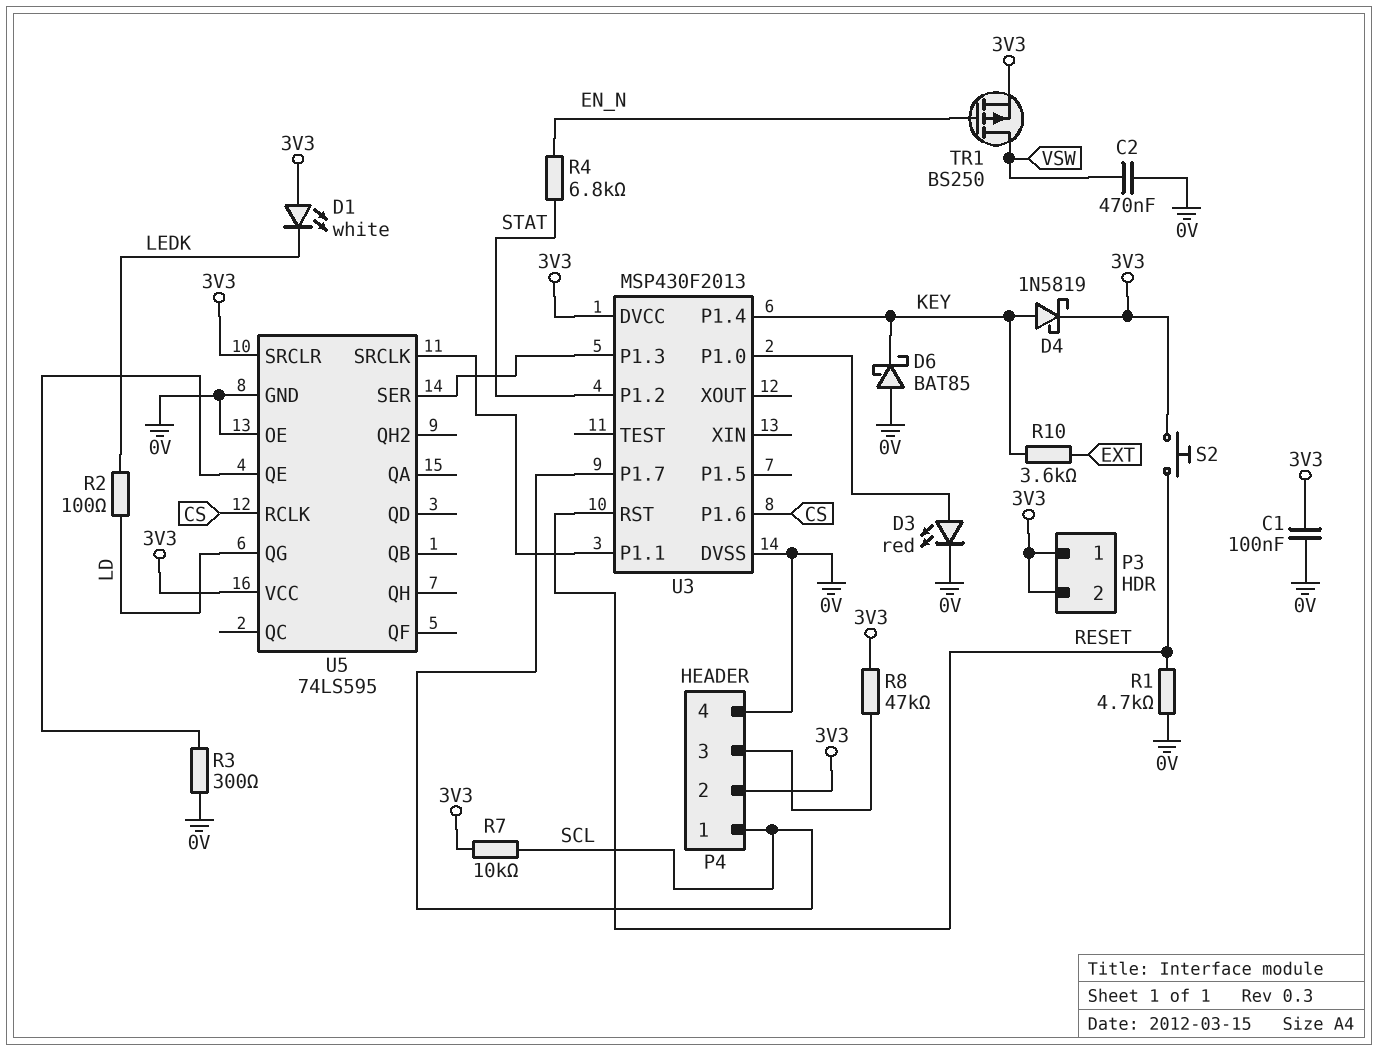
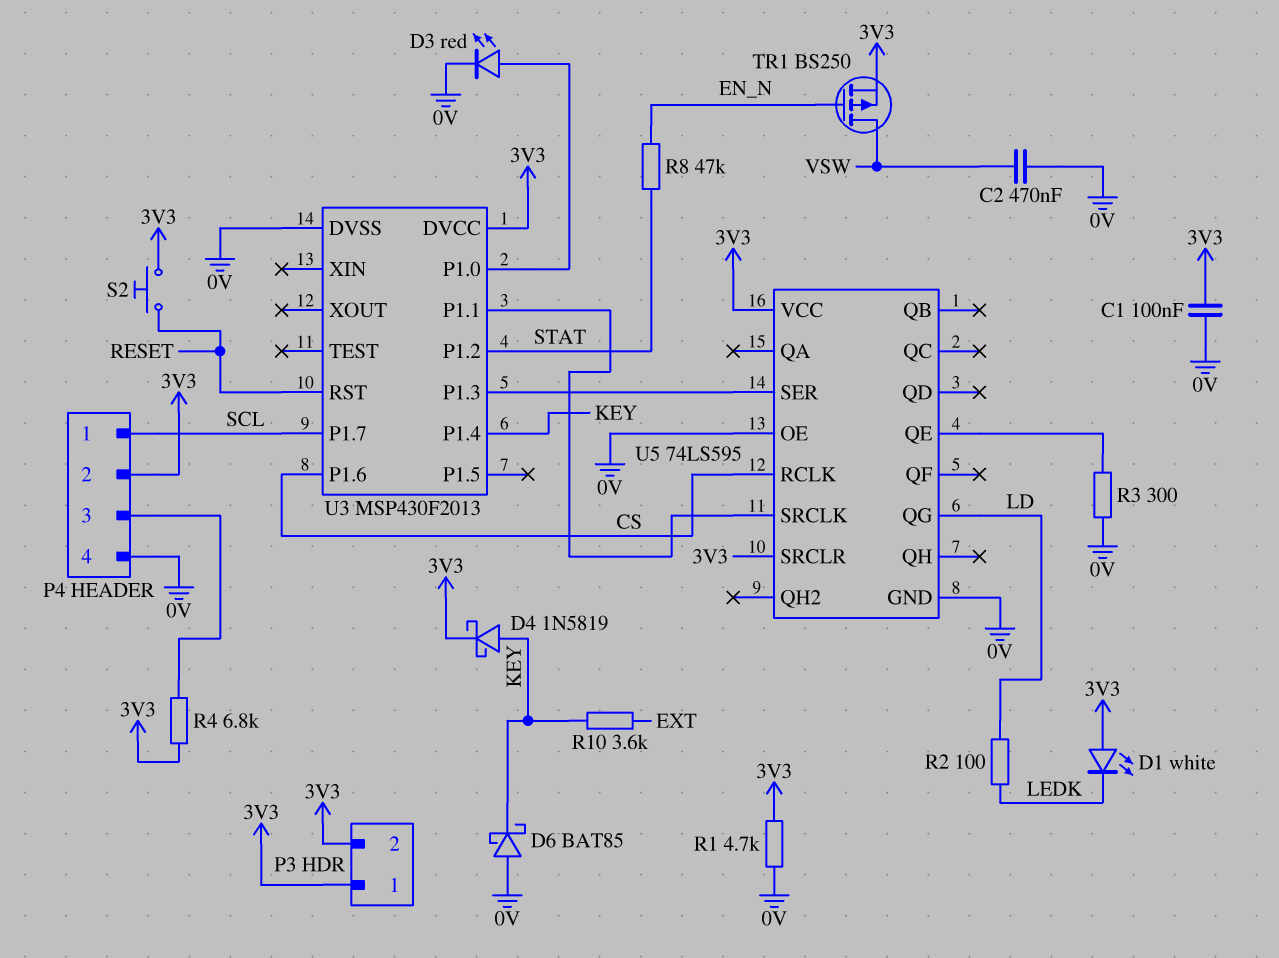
R1: 4.7k (0V, RESET) -> 4.7k (0V, 3V3)
R4: 6.8k (EN_N, STAT) -> 6.8k (3V3, P4/3)
R7: 10k (3V3, SCL) -> none
R8: 47k (3V3, P4/3) -> 47k (EN_N, STAT)

